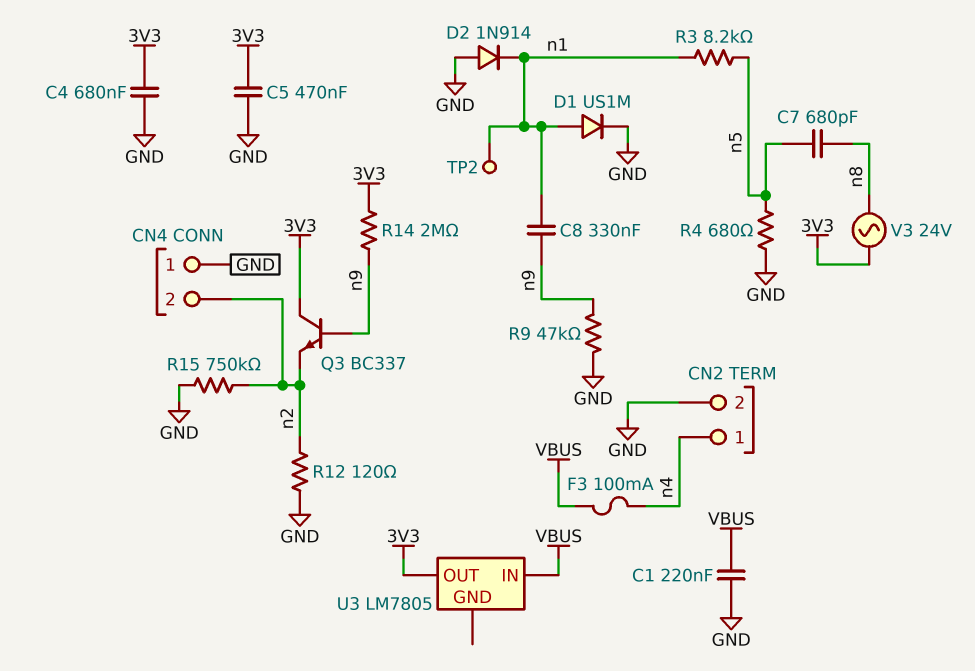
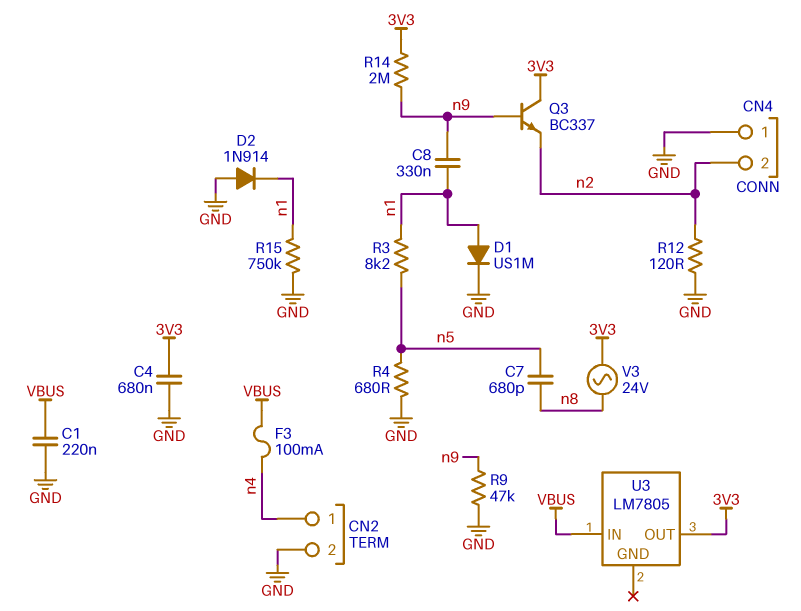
C5: 470nF (3V3, GND) -> none
R15: 750k (GND, n2) -> 750k (GND, n1)
TP2: test point (n1) -> none

